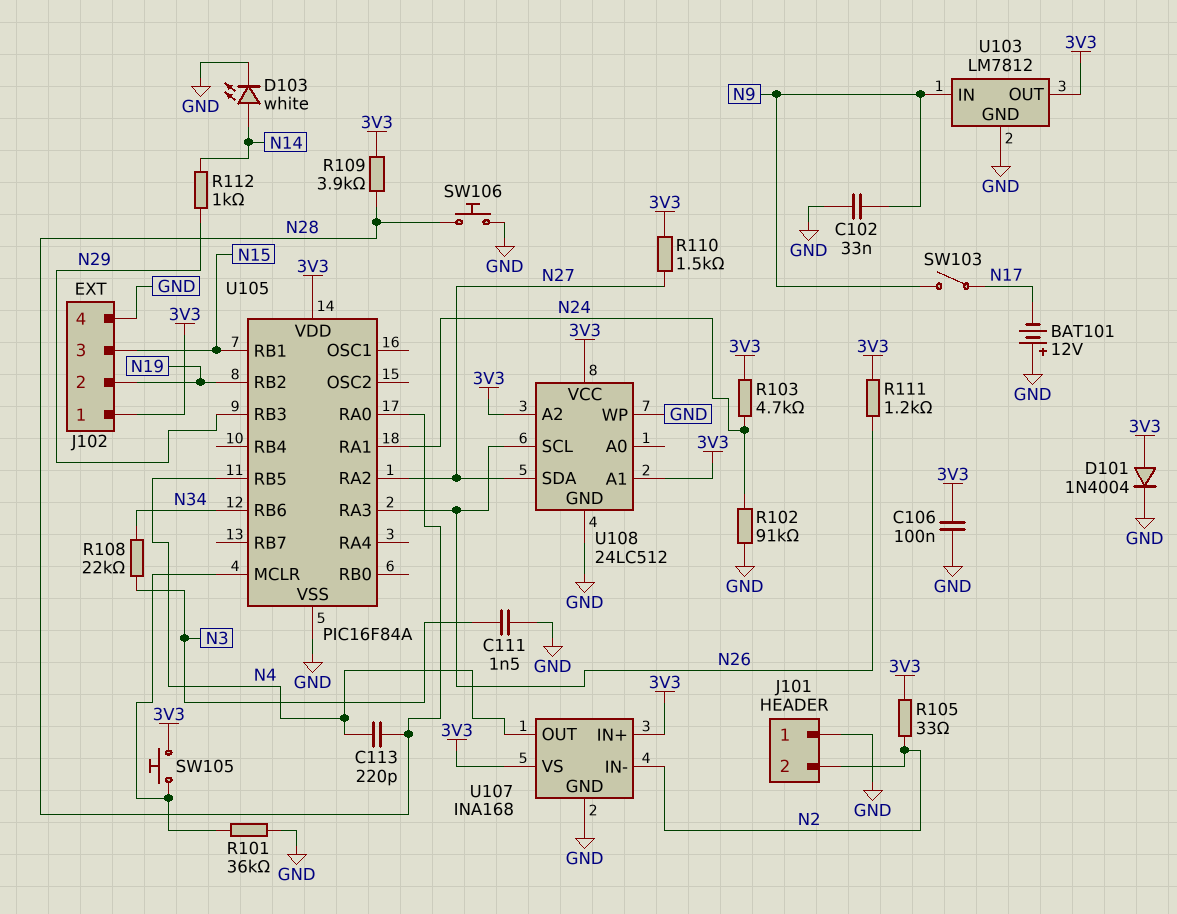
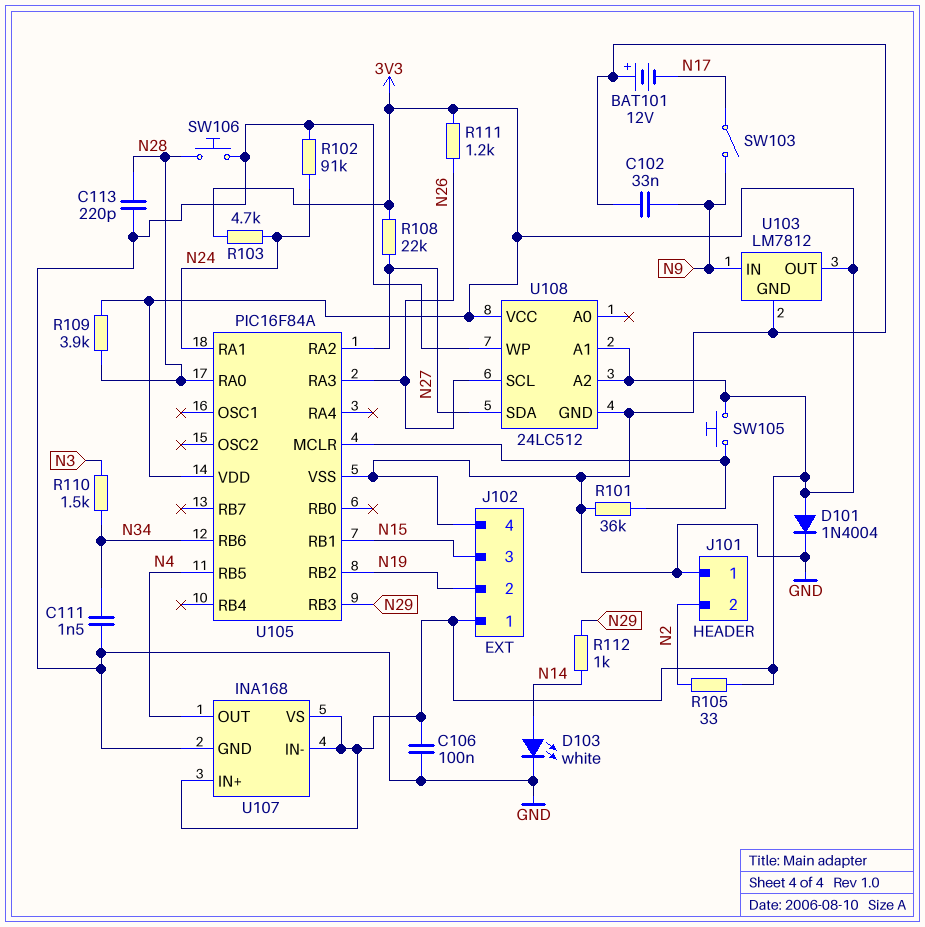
C111: 1.5nF (GND, N3) -> 1.5nF (GND, N34)
C113: 220pF (N4, N28) -> 220pF (GND, N28)
R108: 22k (N3, N34) -> 22k (3V3, N27)
R110: 1.5k (3V3, N27) -> 1.5k (N3, N34)
U107 pin IN-: N2 -> 3V3

